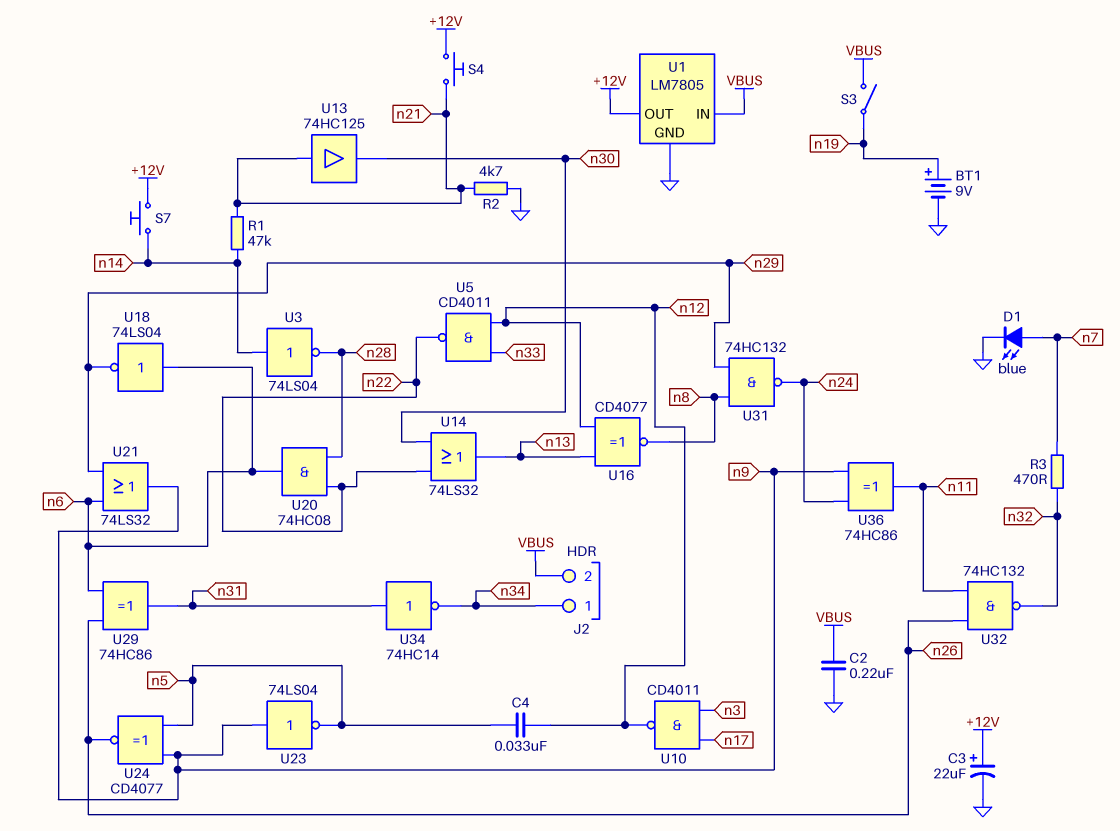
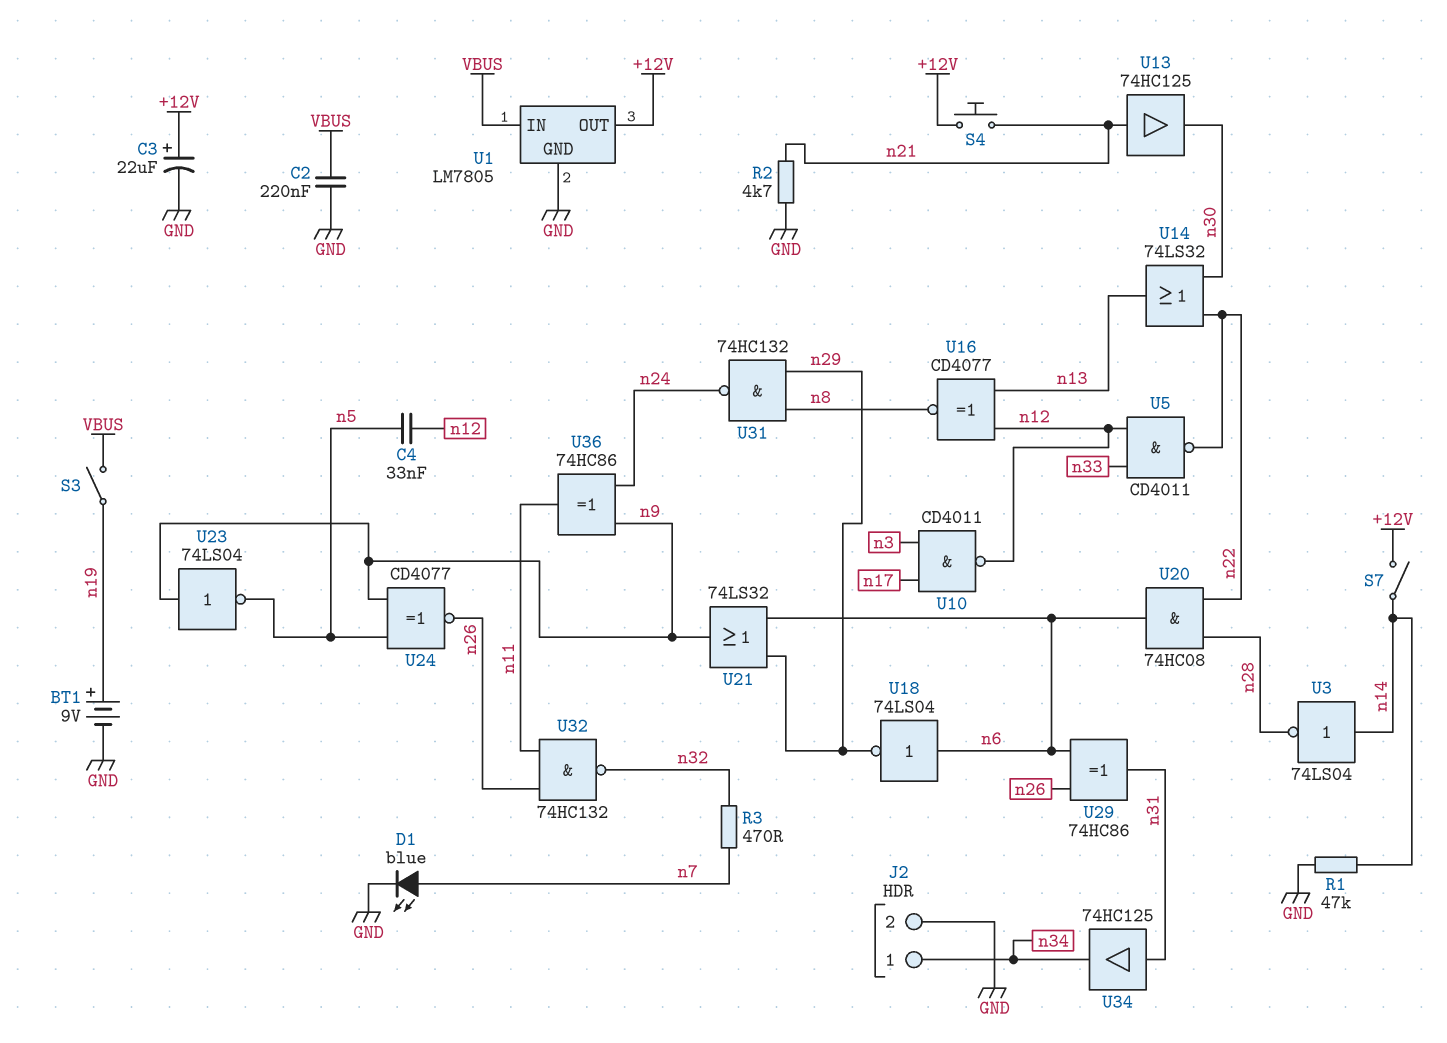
J2 pin 2: VBUS -> GND
R1: 47k (n14, n21) -> 47k (GND, n14)
S7: button (+12V, n14) -> switch (+12V, n14)
U34: NOT 74HC14 (in n31, out n34) -> buffer 74HC125 (in n31, out n34)

